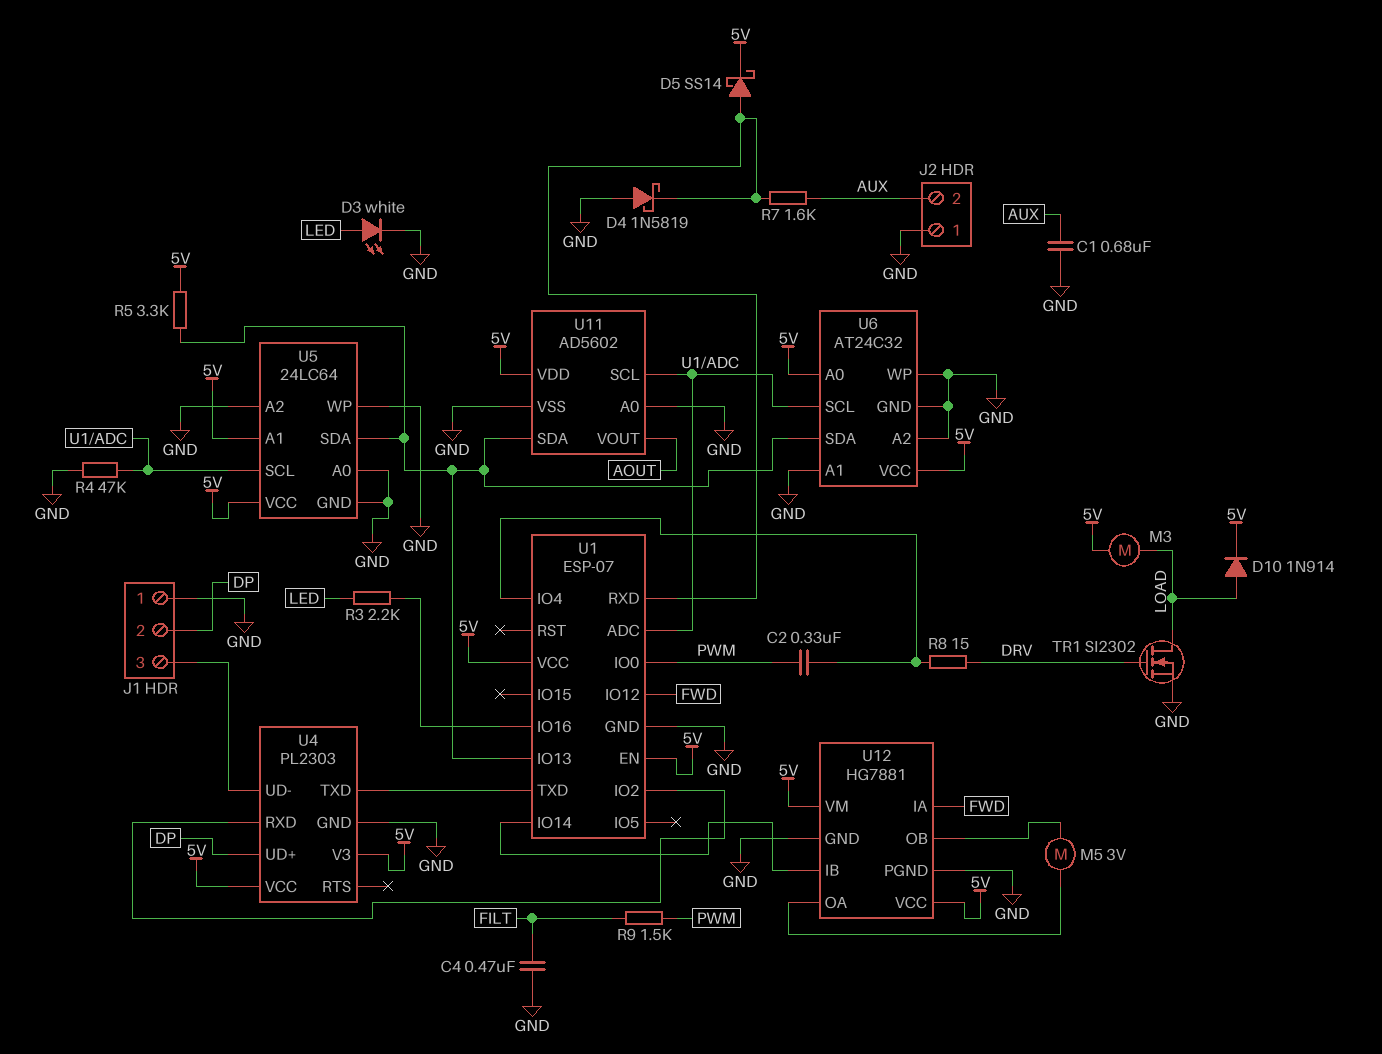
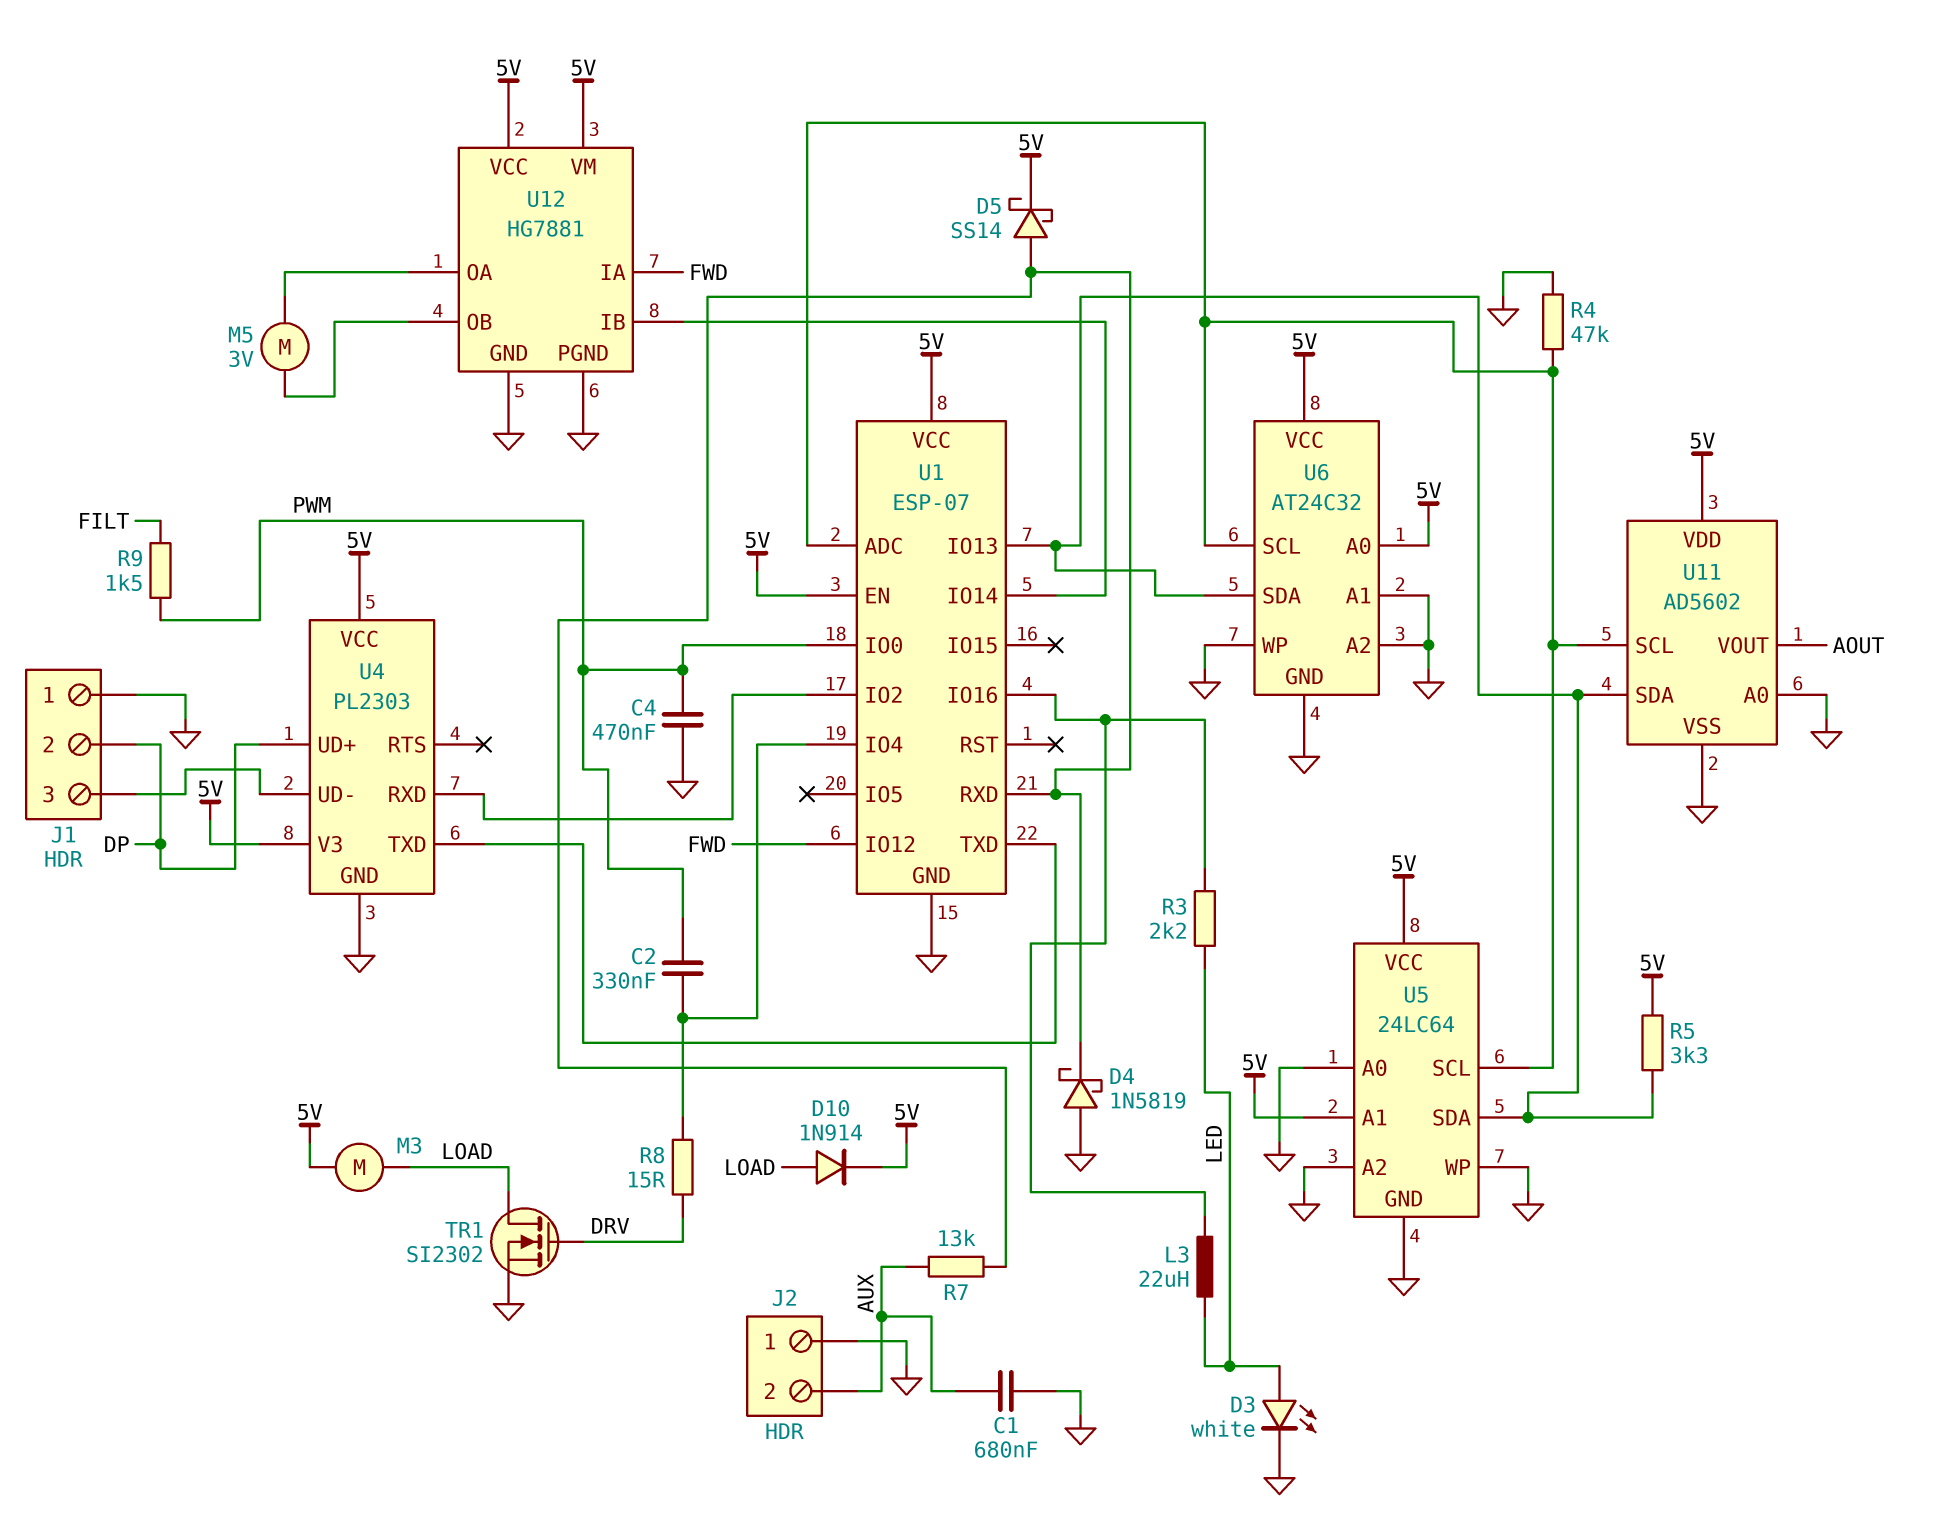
C4: 470nF (FILT, GND) -> 470nF (GND, PWM)
L3: none -> 22uH (LED, U1/IO16)
R7: 1.6k (AUX, U1/RXD) -> 13k (AUX, U1/RXD)

